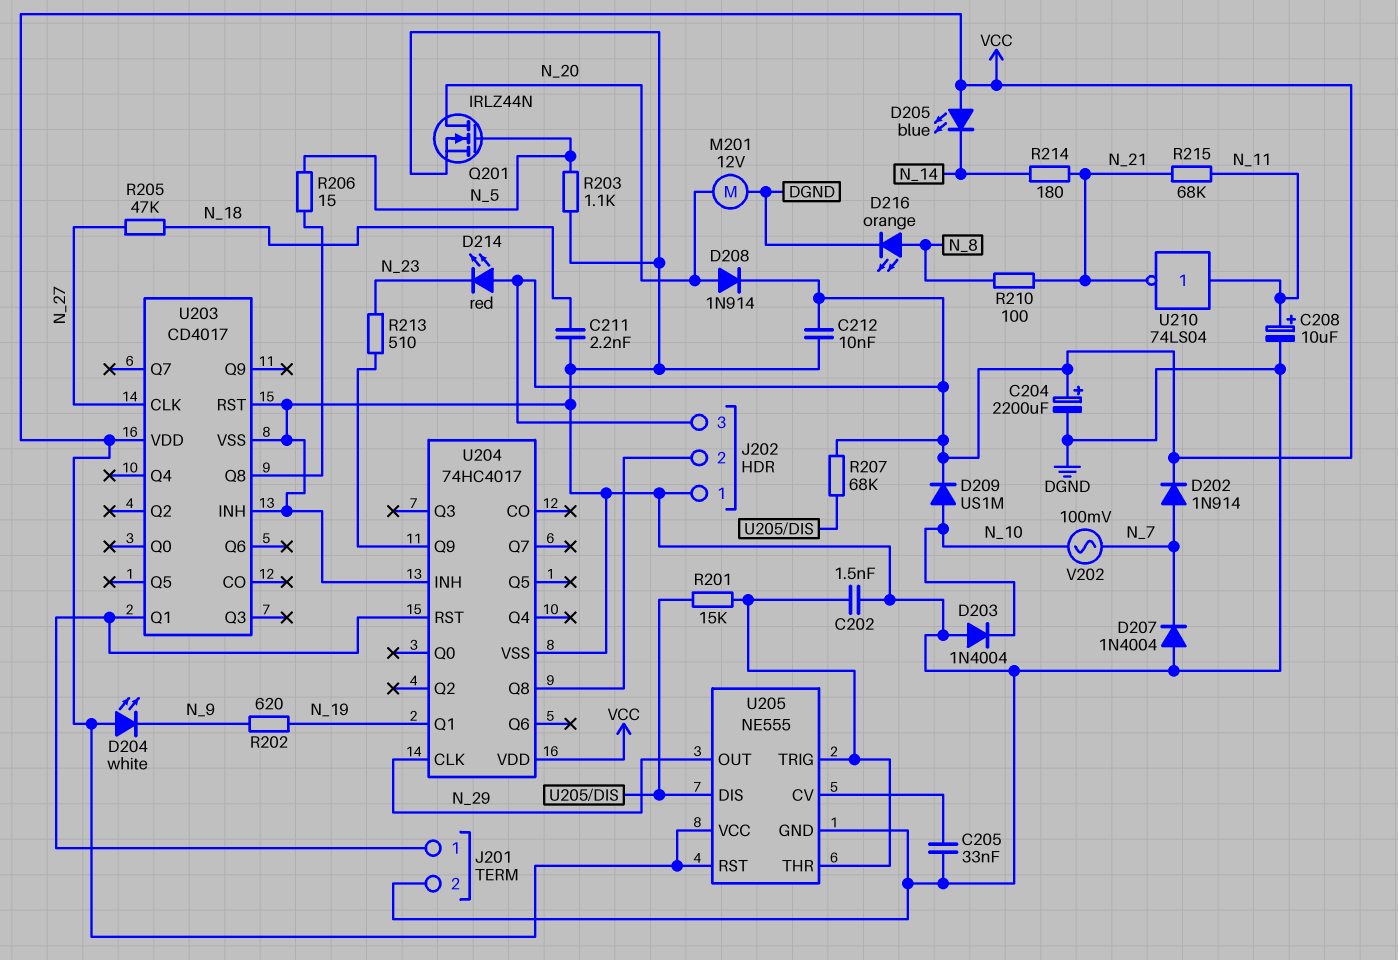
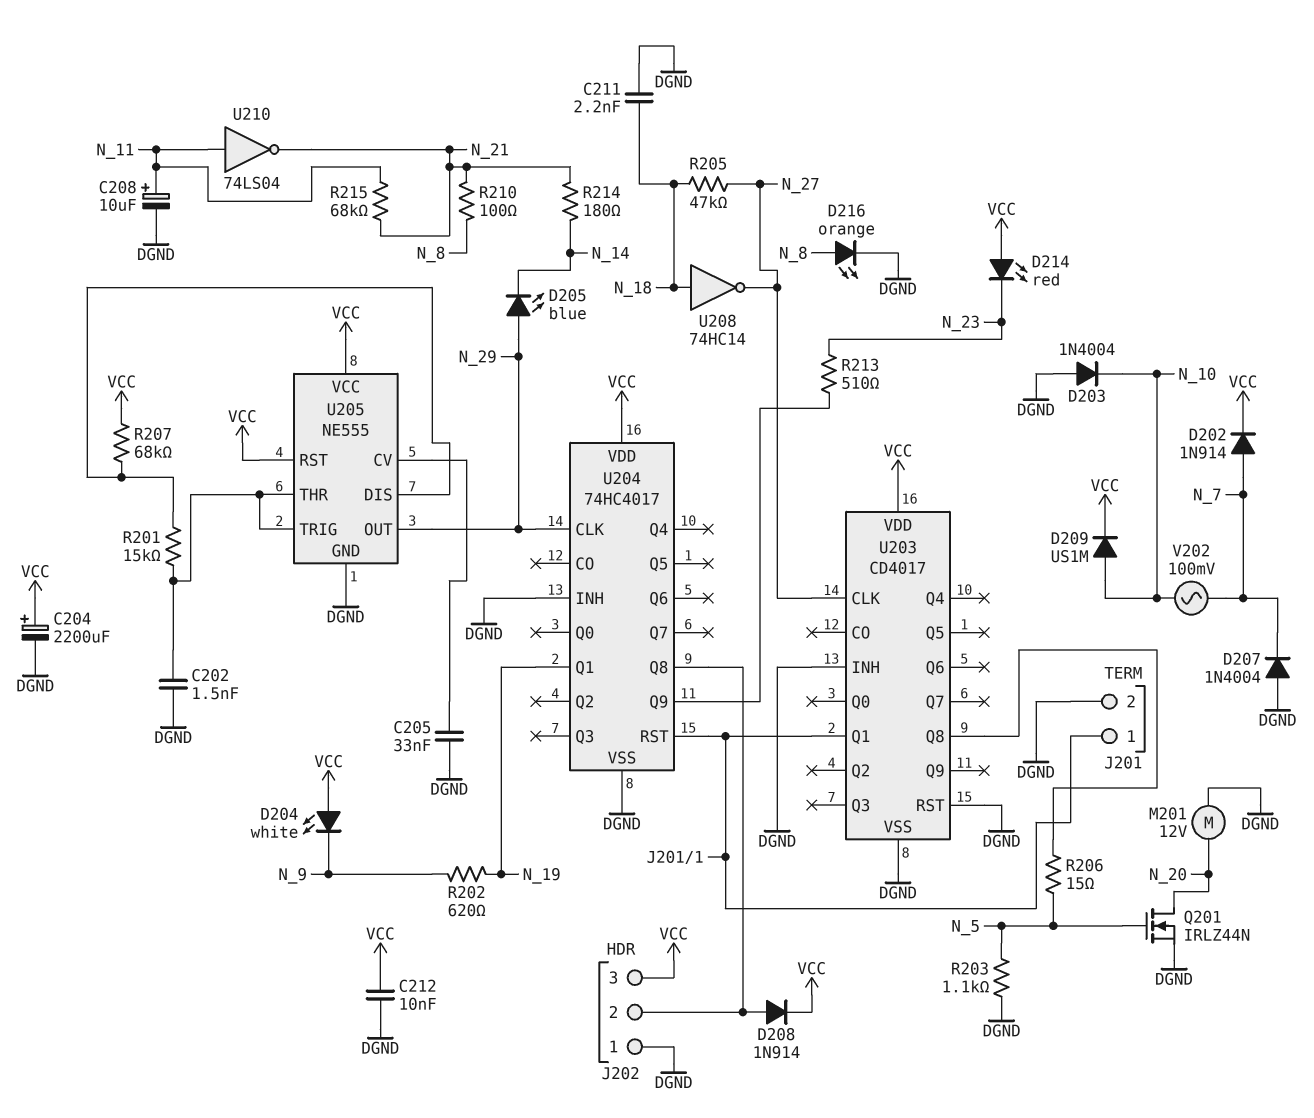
D205: LED blue (A VCC, K N_14) -> LED blue (A N_29, K N_14)
D208: diode 1N914 (A N_20, K VCC) -> diode 1N914 (A J202/2, K VCC)
U208: none -> NOT 74HC14 (in N_18, out N_27)

